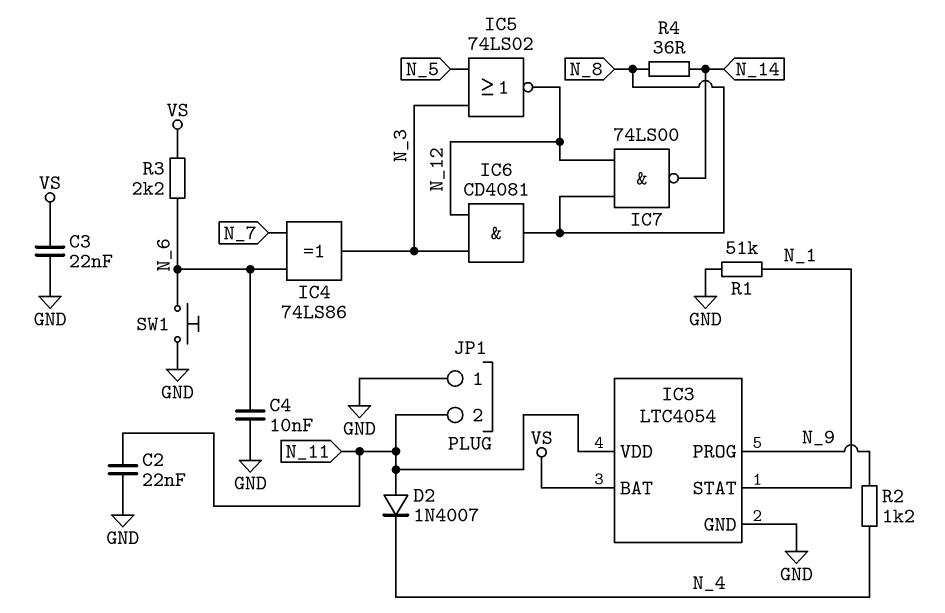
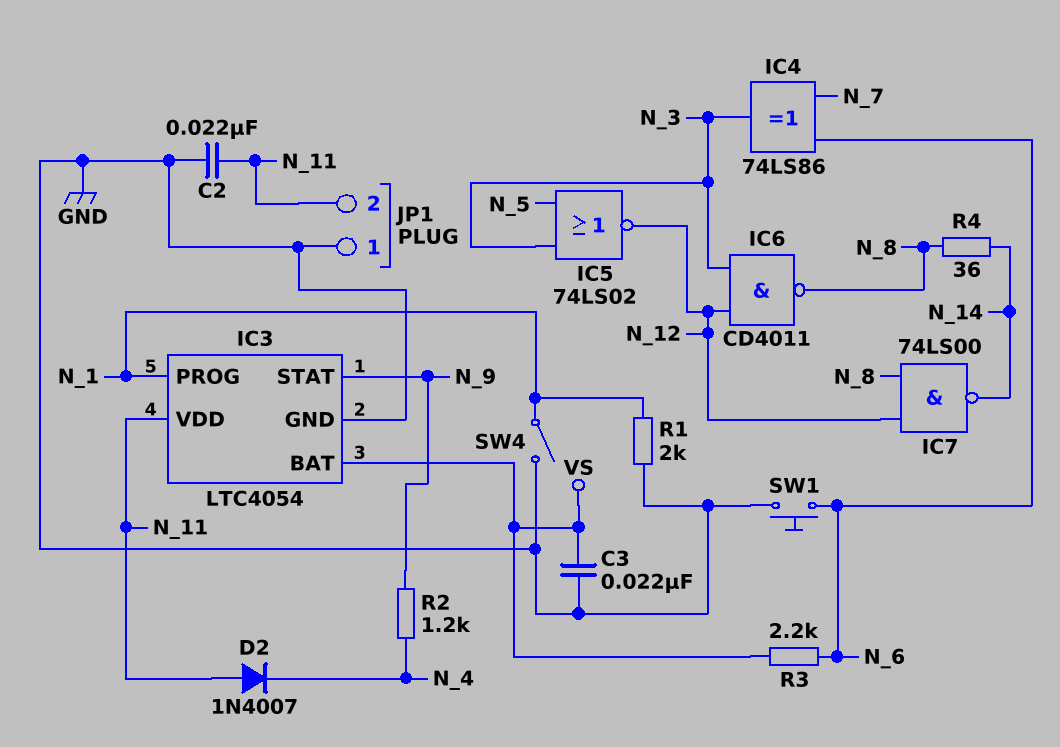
C4: 10nF (GND, N_6) -> none
IC3 pin PROG: N_9 -> N_1
IC3 pin STAT: N_1 -> N_9
IC6: AND CD4081 (in N_3, in N_12, out N_8) -> NAND CD4011 (in N_3, in N_12, out N_8)
R1: 51k (GND, N_1) -> 2k (GND, N_1)
SW4: none -> switch (GND, N_1)

